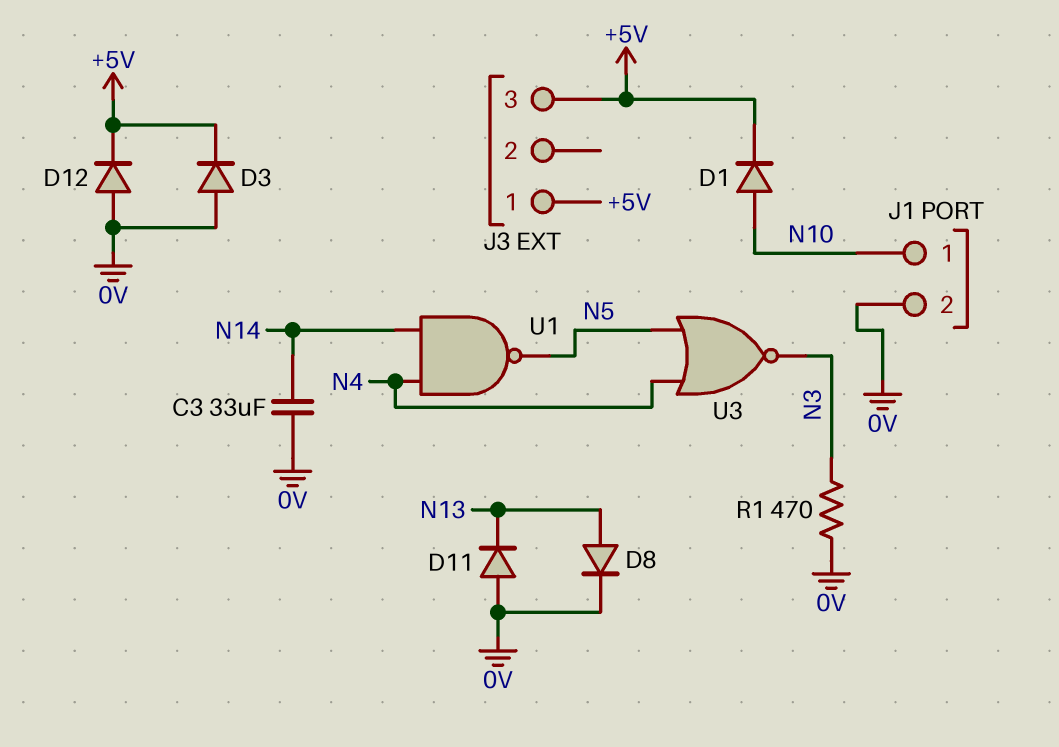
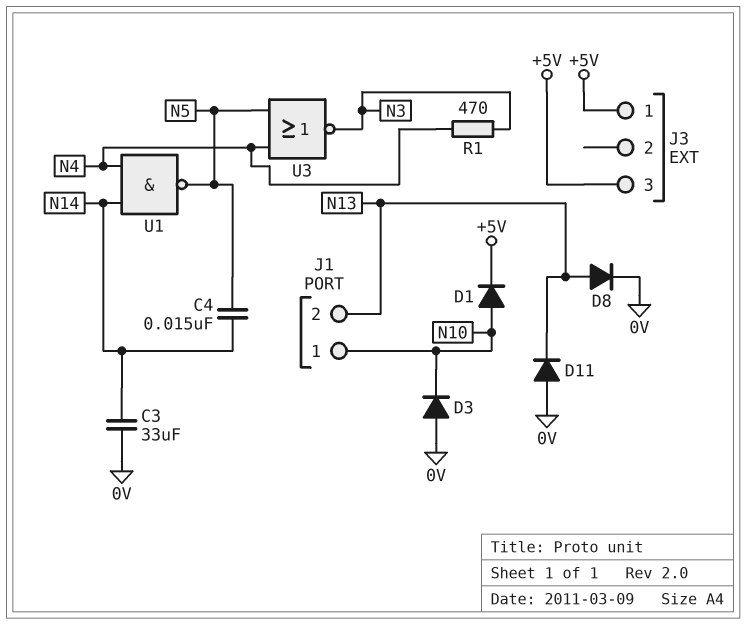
C4: none -> 15nF (N5, N14)
D3: diode (A 0V, K +5V) -> diode (A 0V, K N10)
D12: diode (A 0V, K +5V) -> none
J1 pin 2: 0V -> N13
R1: 470 (0V, N3) -> 470 (N3, N4)

